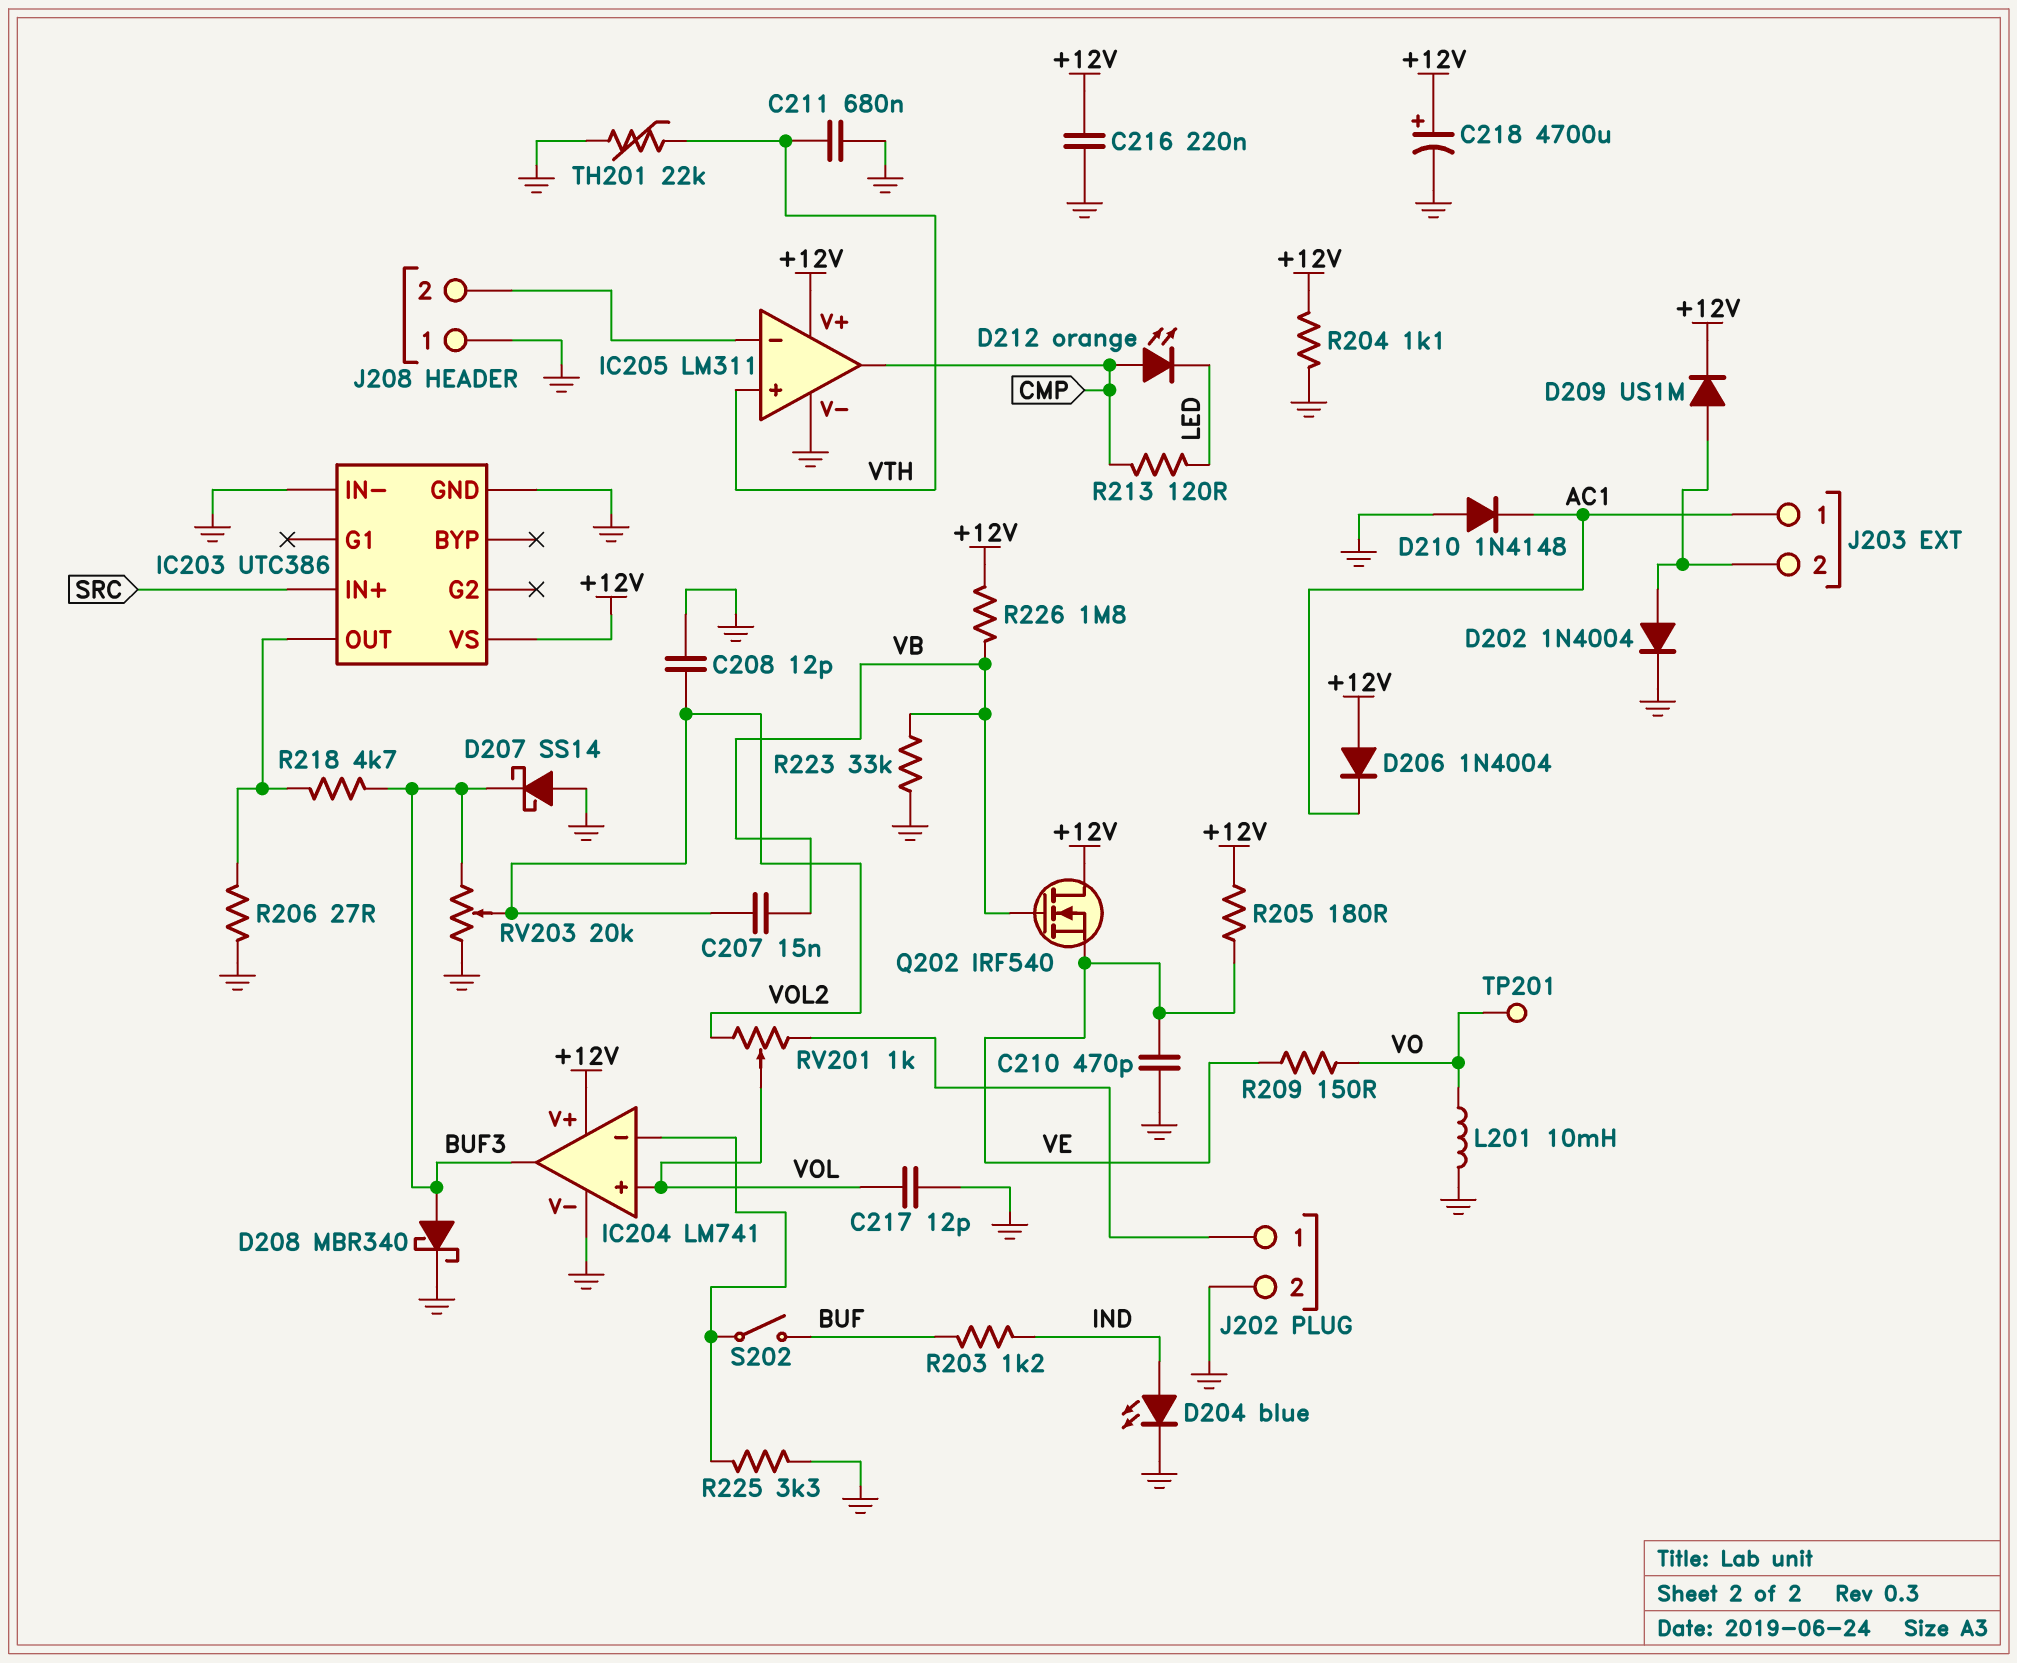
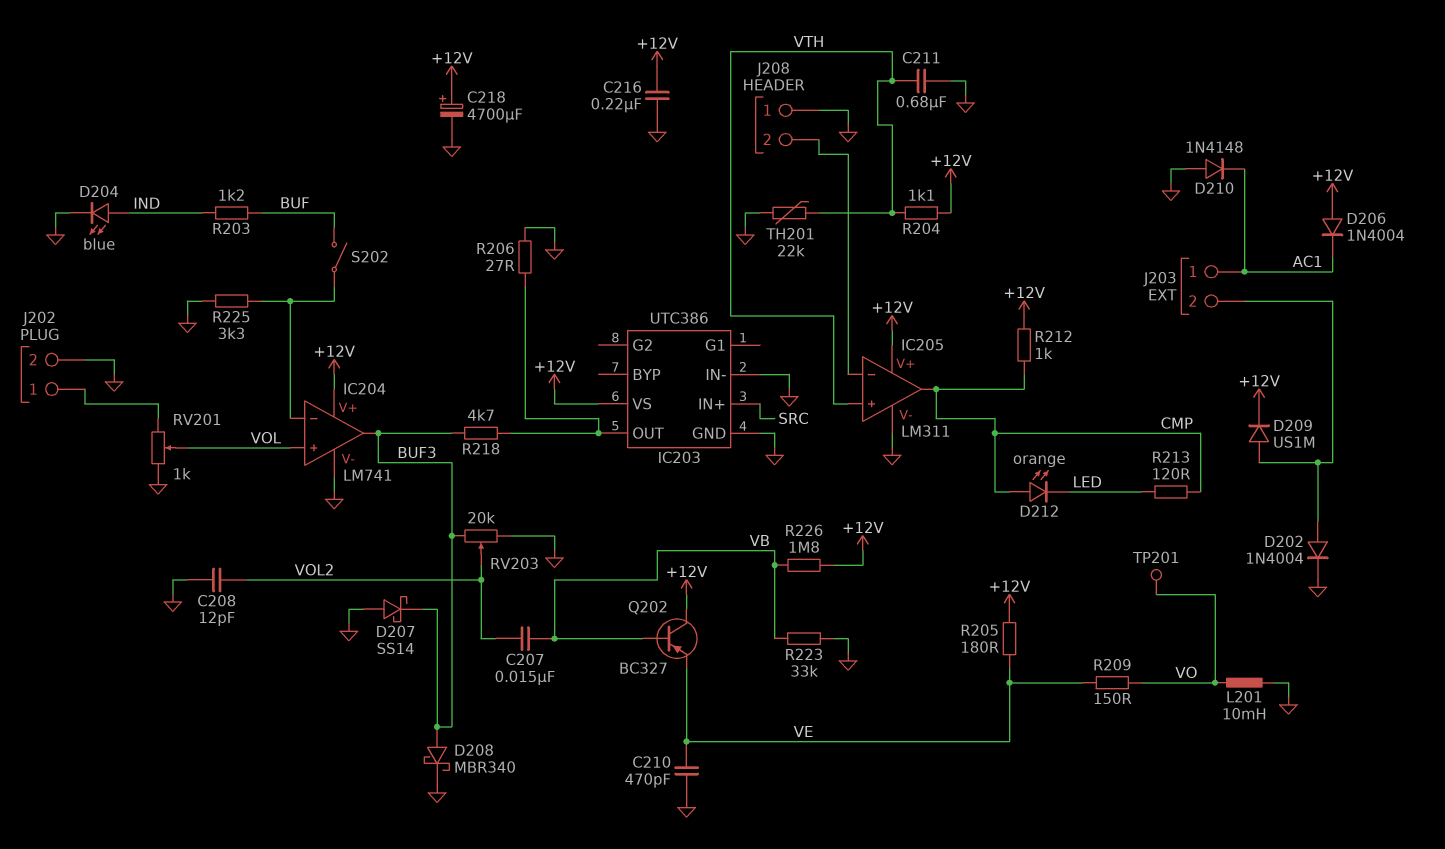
C217: 12pF (GND, VOL) -> none
Q202: NMOS IRF540 (G VB, D +12V, S VE) -> PNP BC327 (B VB, C +12V, E VE)
R204: 1.1k (+12V, GND) -> 1.1k (+12V, VTH)
R212: none -> 1k (+12V, CMP)
RV201: 1k (J202/1, VOL2, wiper VOL) -> 1k (GND, J202/1, wiper VOL)

